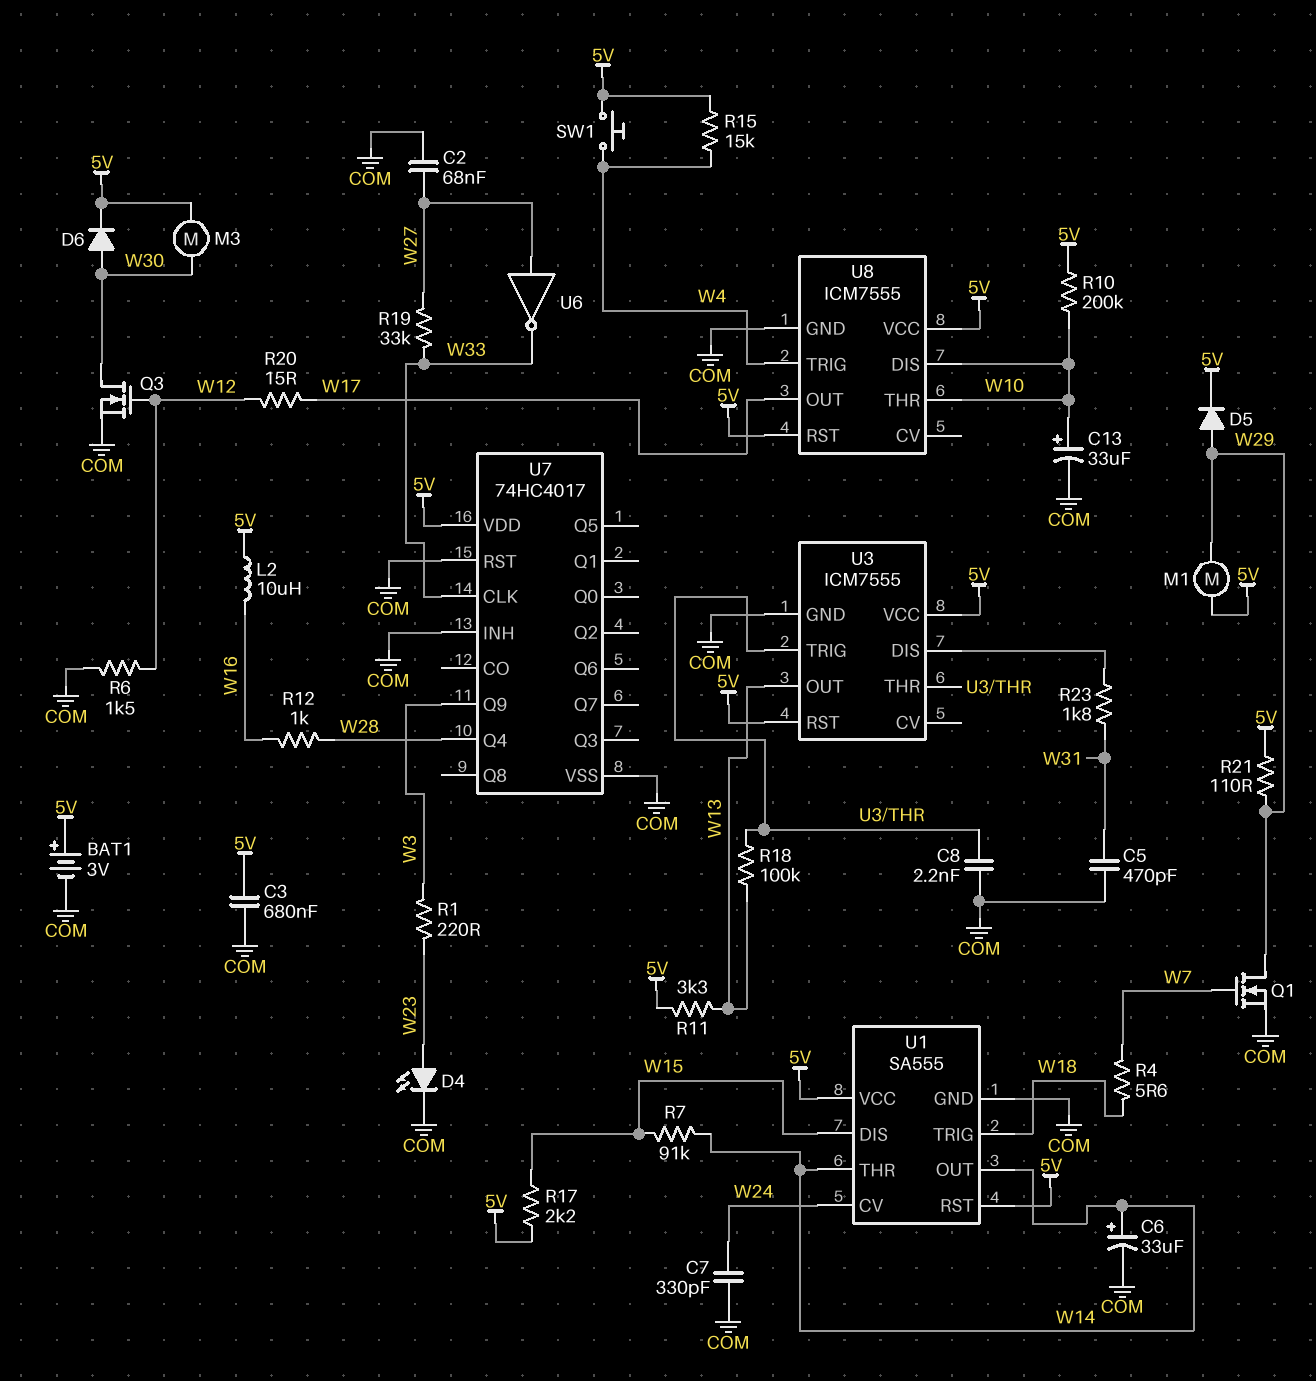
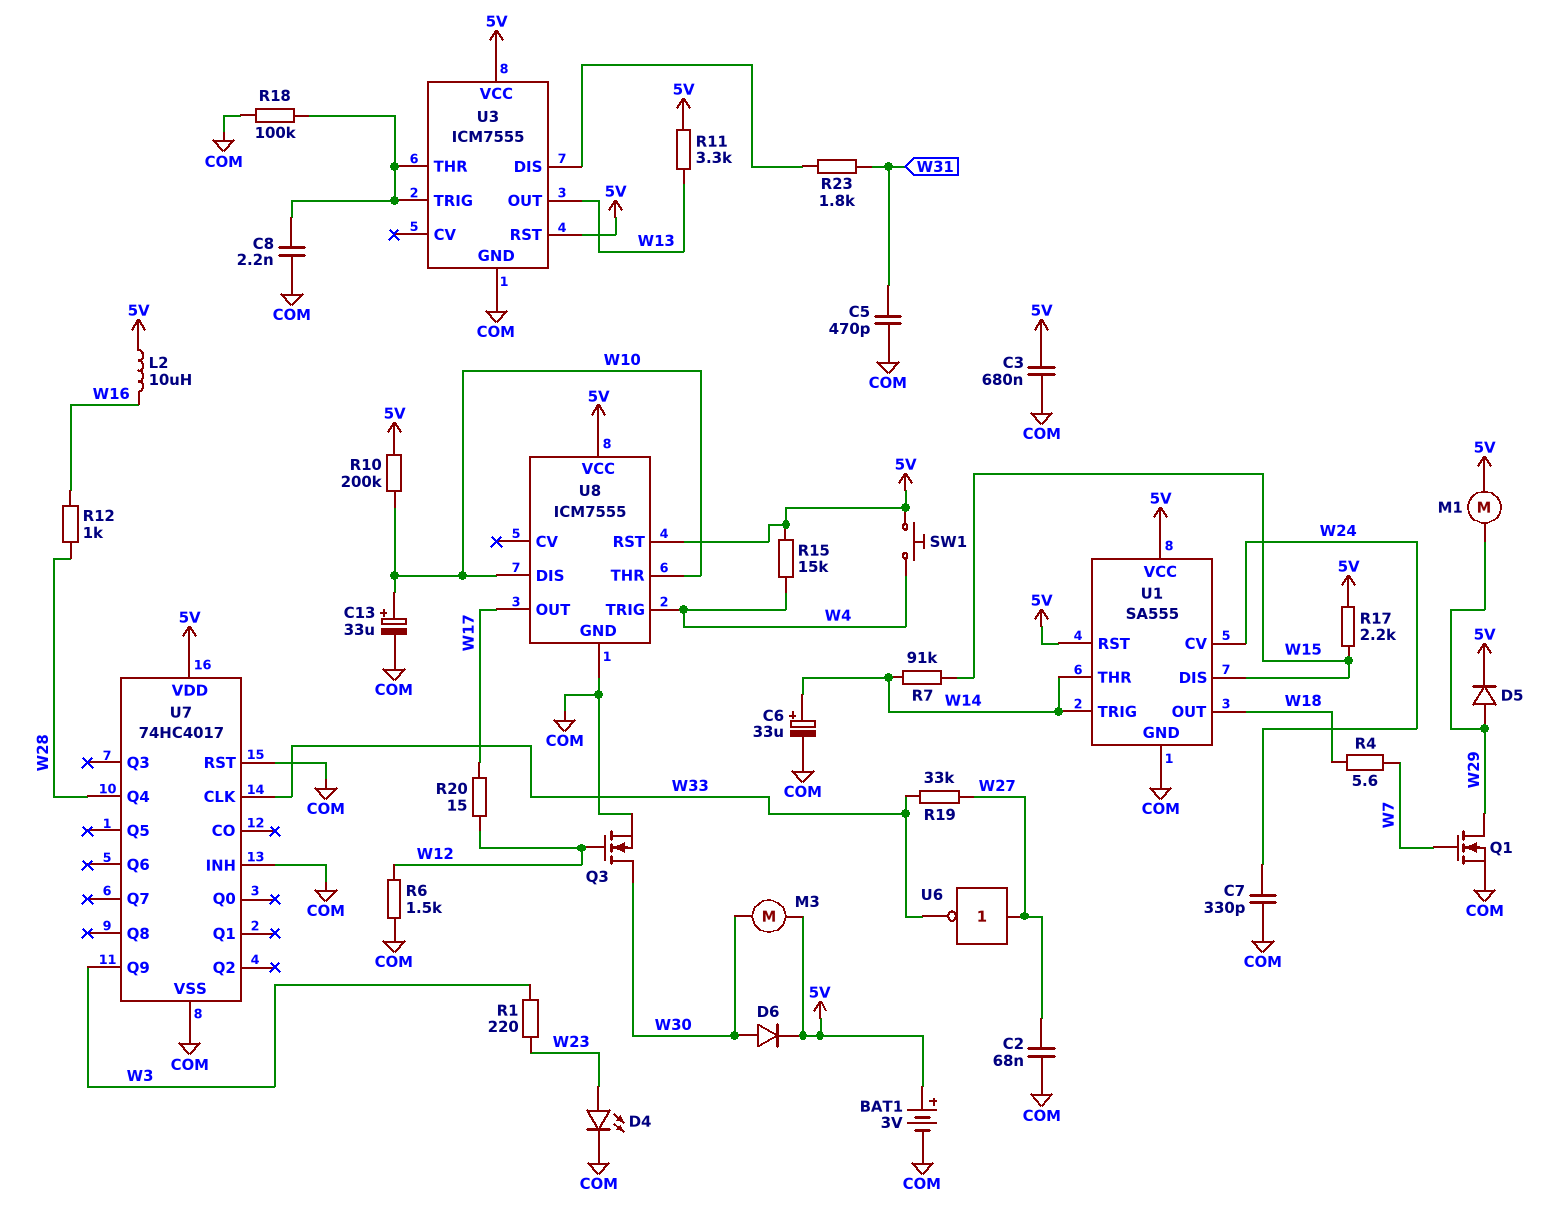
R18: 100k (U3/THR, W13) -> 100k (COM, U3/THR)
R21: 110 (5V, W29) -> none
U1 pin OUT: W14 -> W18
U1 pin TRIG: W18 -> W14

